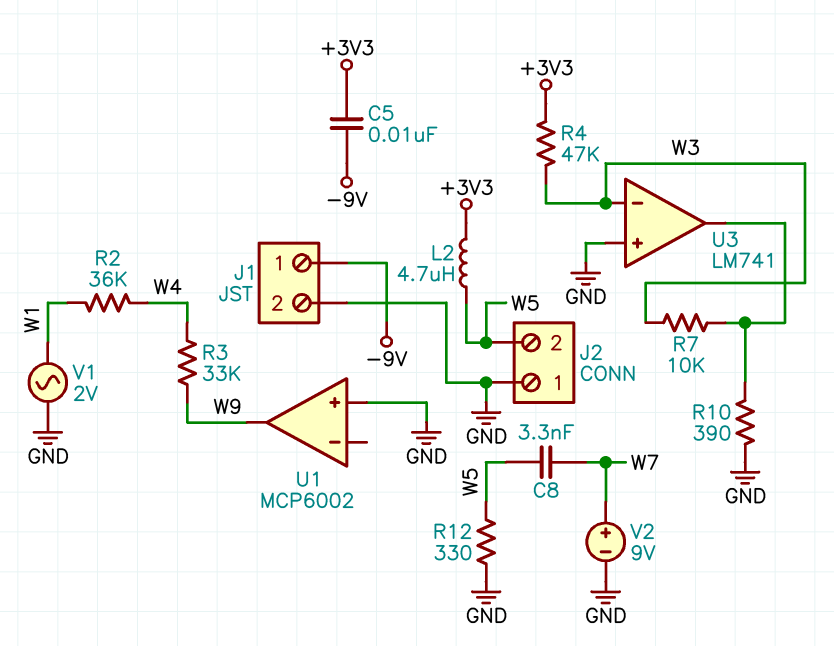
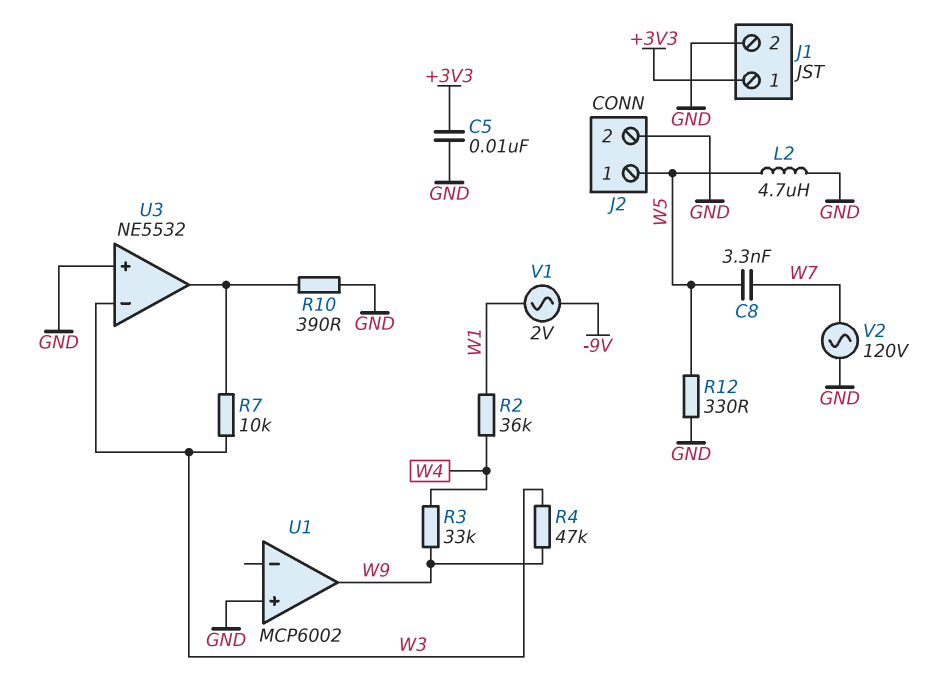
C5: 10nF (+3V3, -9V) -> 10nF (+3V3, GND)
J1 pin 1: -9V -> +3V3
J2 pin 1: GND -> W5
J2 pin 2: W5 -> GND
L2: 4.7uH (+3V3, W5) -> 4.7uH (GND, W5)
R4: 47k (+3V3, W3) -> 47k (W3, W9)
U3: LM741 -> NE5532
V1: AC 2V (GND, W1) -> AC 2V (-9V, W1)
V2: 9V (plus W7, minus GND) -> AC 120V (GND, W7)

